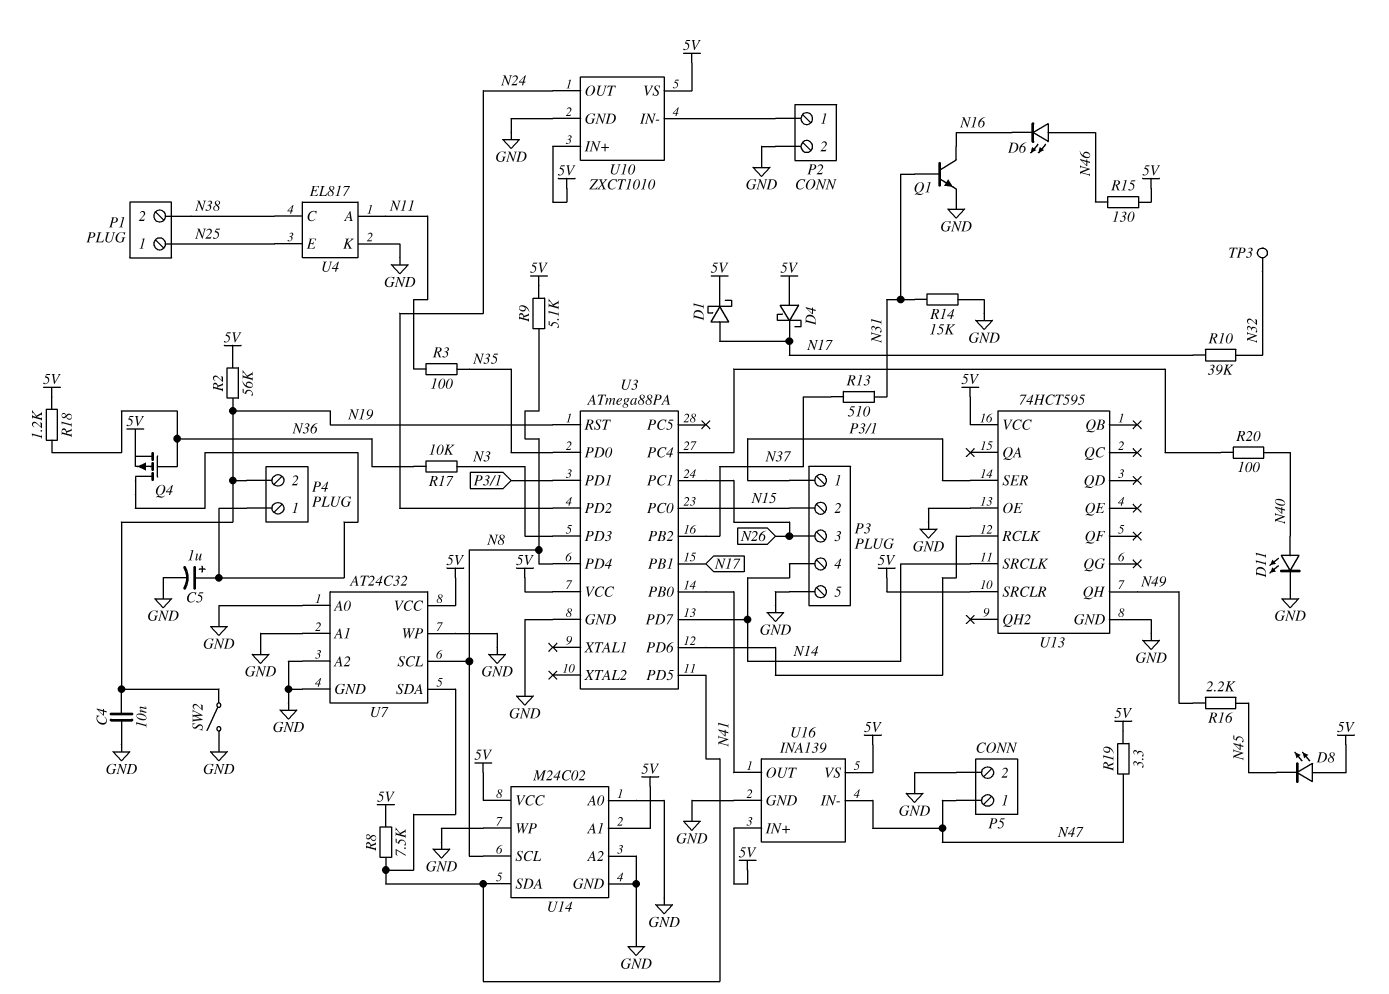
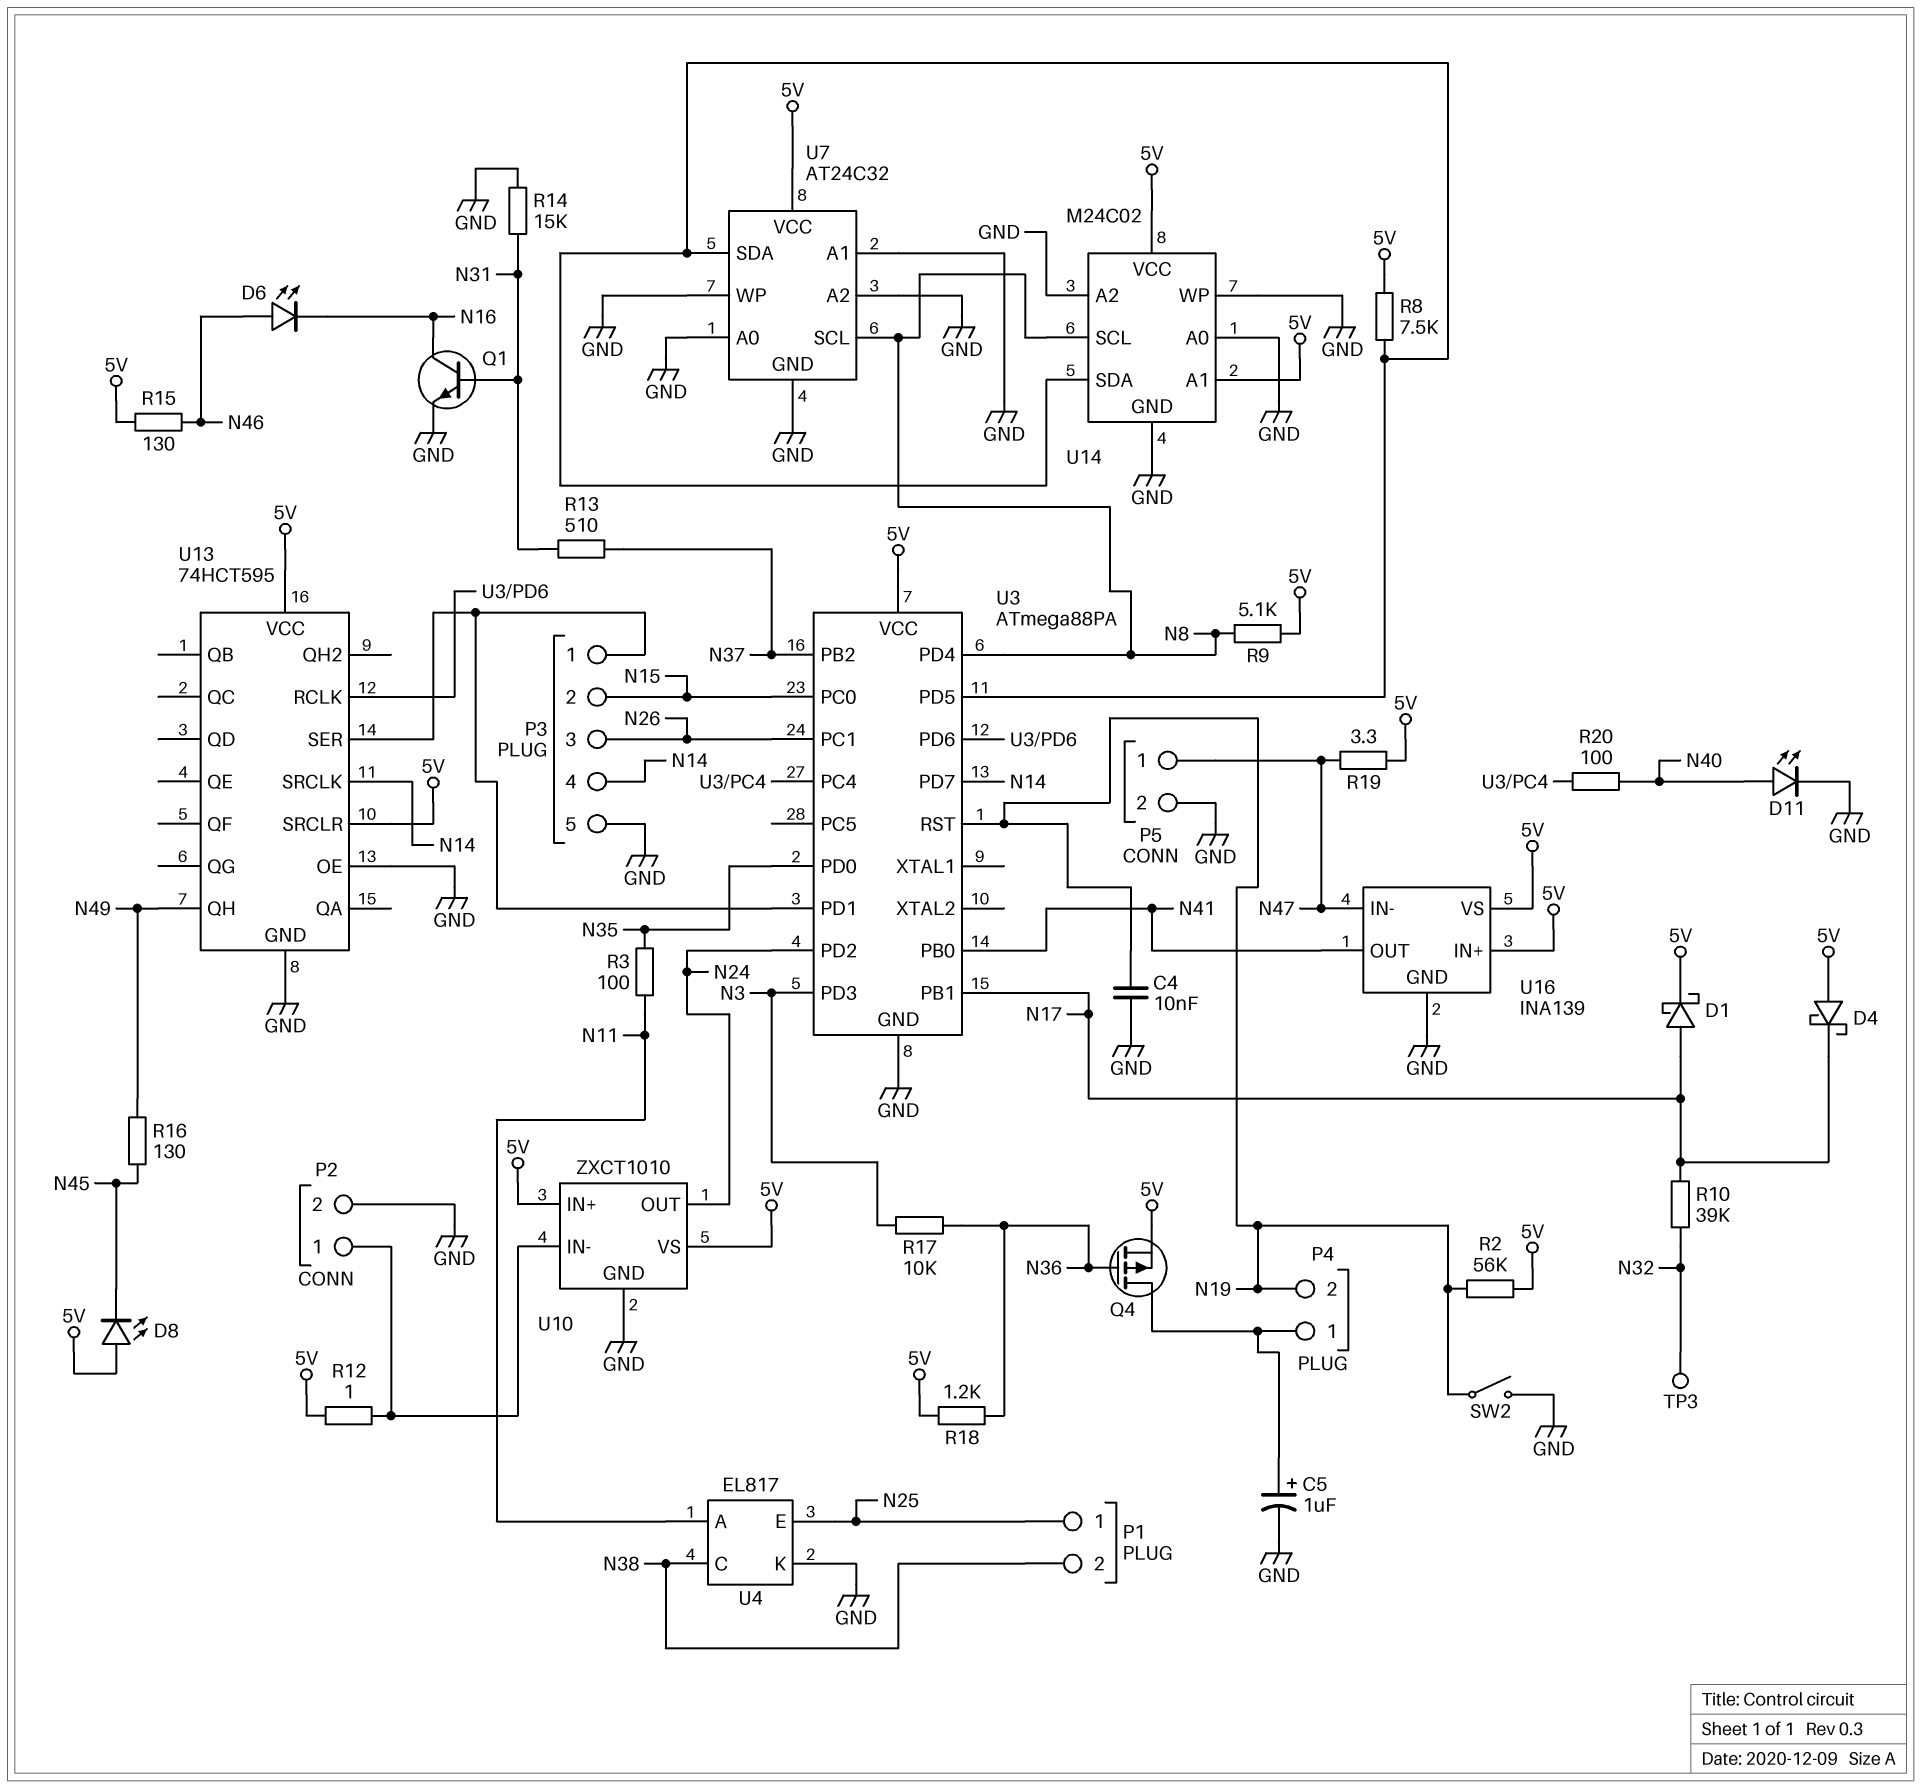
R12: none -> 1 (5V, P2/1)
R16: 2.2k (N45, N49) -> 130 (N45, N49)

